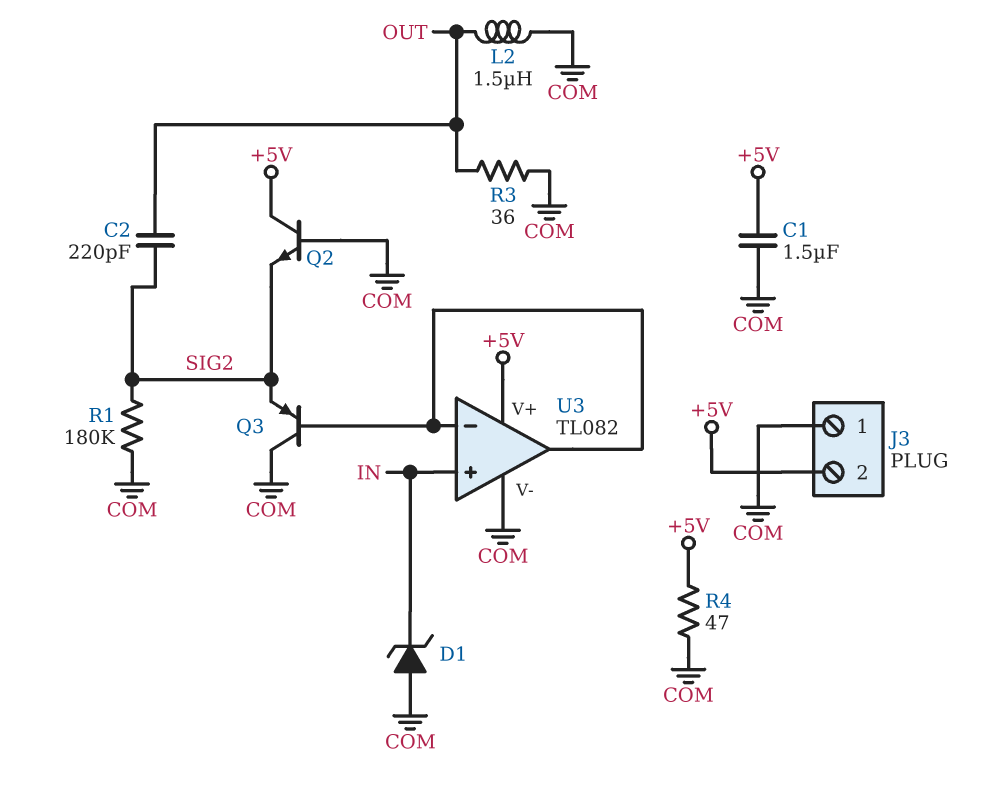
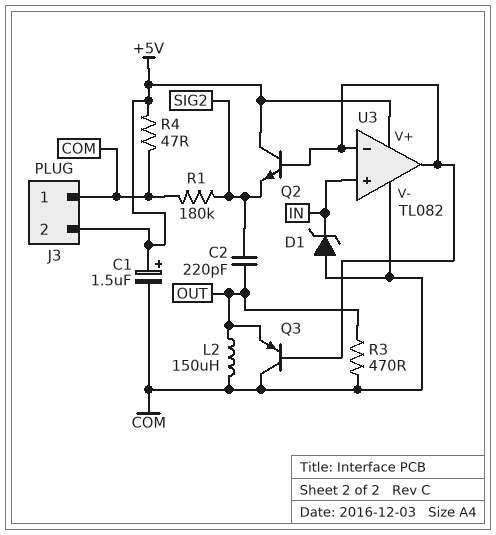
C1: 1.5uF (+5V, COM) -> 1.5uF (plus +5V, minus COM)
L2: 1.5uH (COM, OUT) -> 150uH (COM, OUT)
Q2: NPN (B COM, C +5V, E SIG2) -> NPN (B U3/in-, C +5V, E SIG2)
Q3: PNP (B U3/in-, C COM, E SIG2) -> PNP (B U3/in-, C COM, E OUT)
R3: 36 (COM, OUT) -> 470 (COM, OUT)

